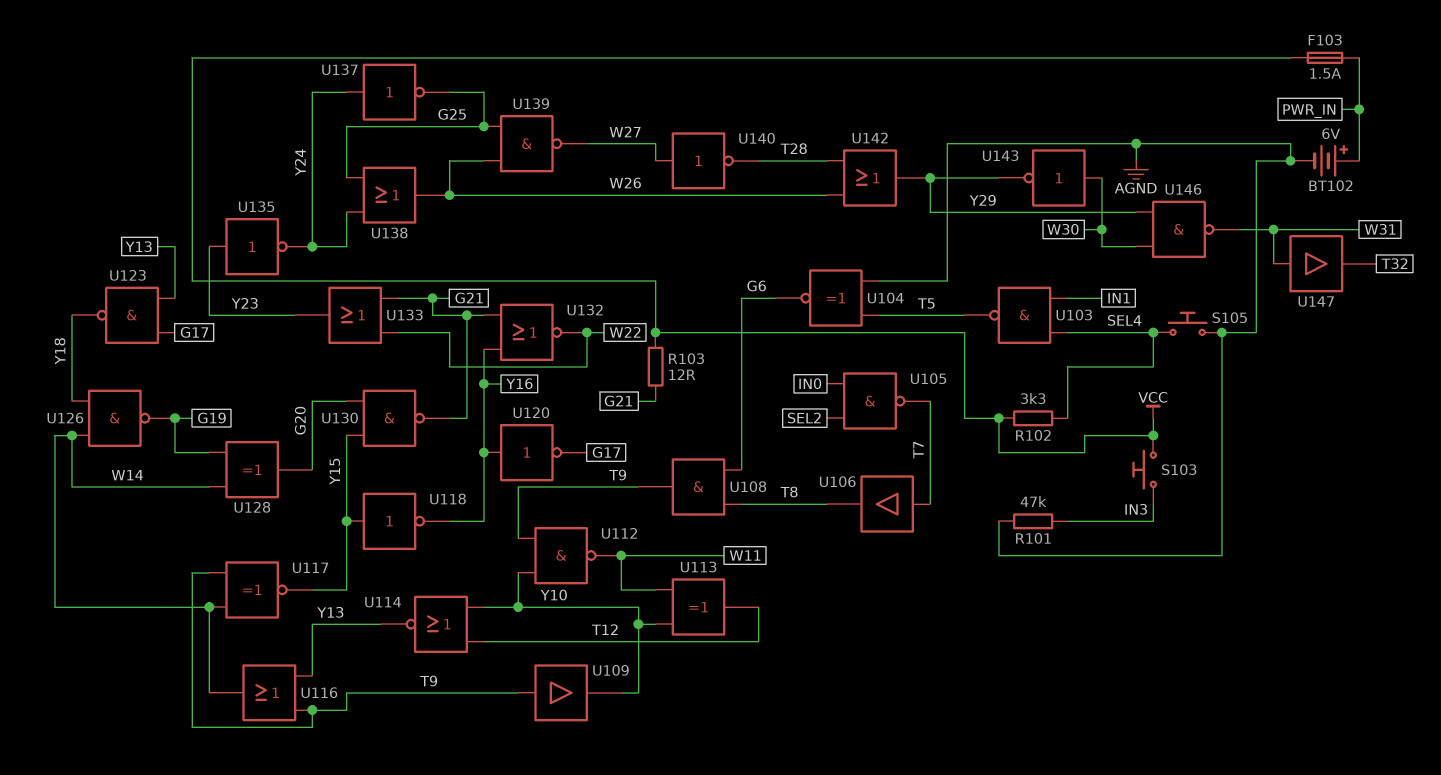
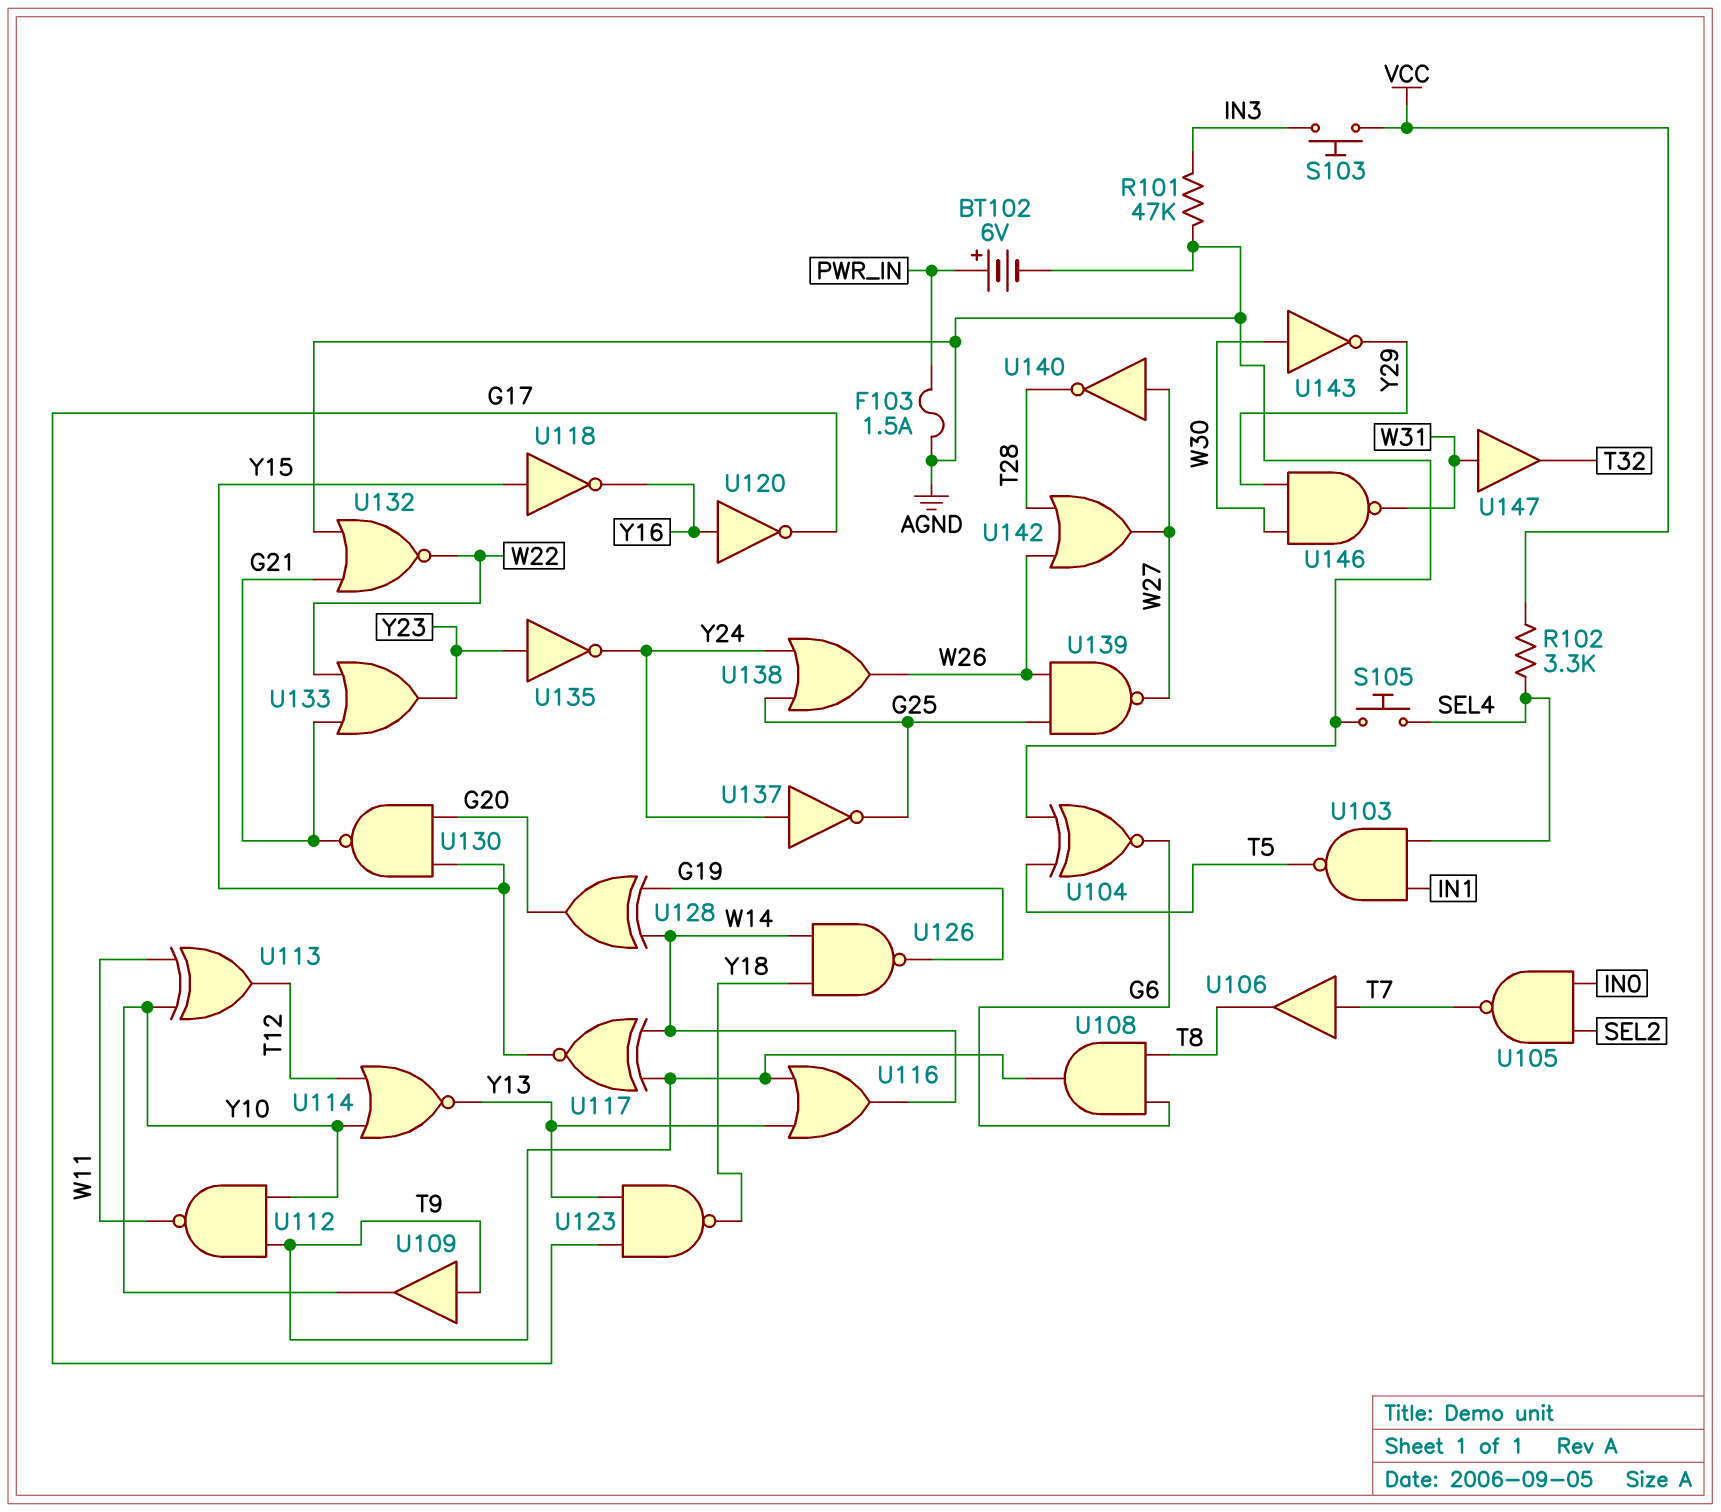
F103: 1.5A (PWR_IN, VCC) -> 1.5A (AGND, PWR_IN)
R103: 12 (G21, VCC) -> none
U132: NOR (in G21, in Y16, out W22) -> NOR (in AGND, in G21, out W22)
U142: OR (in T28, in W26, out Y29) -> OR (in T28, in W26, out W27)

